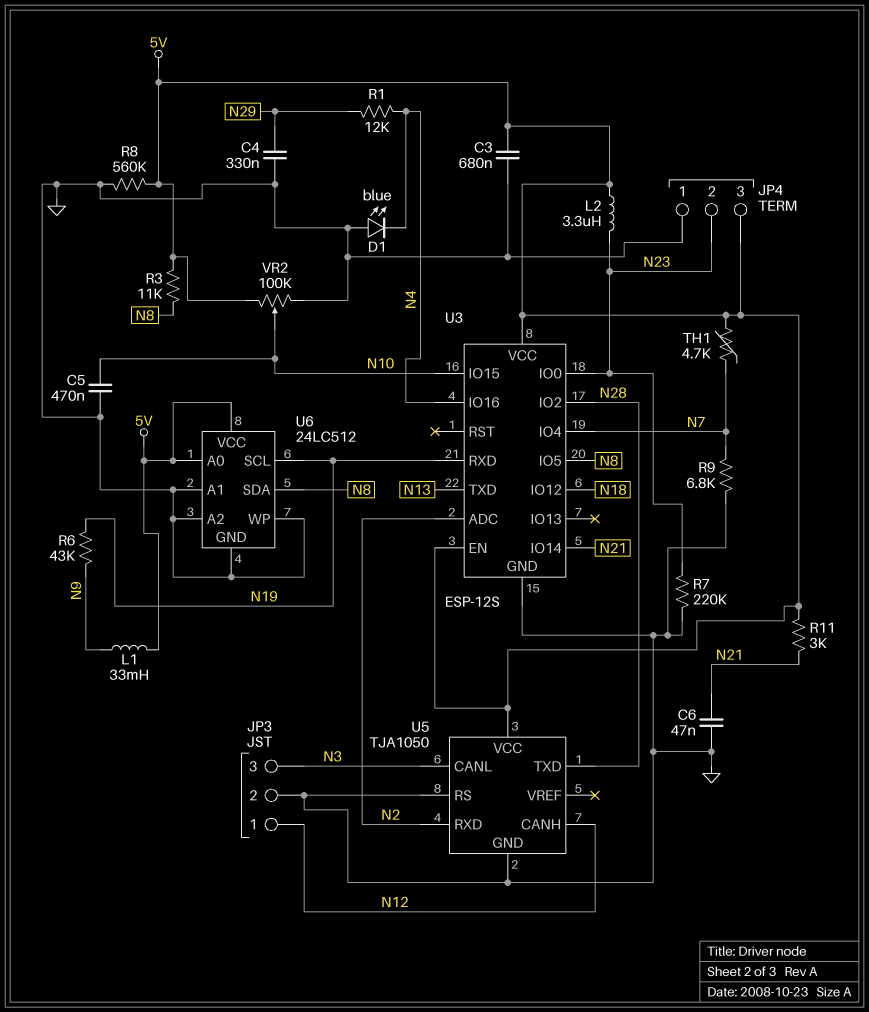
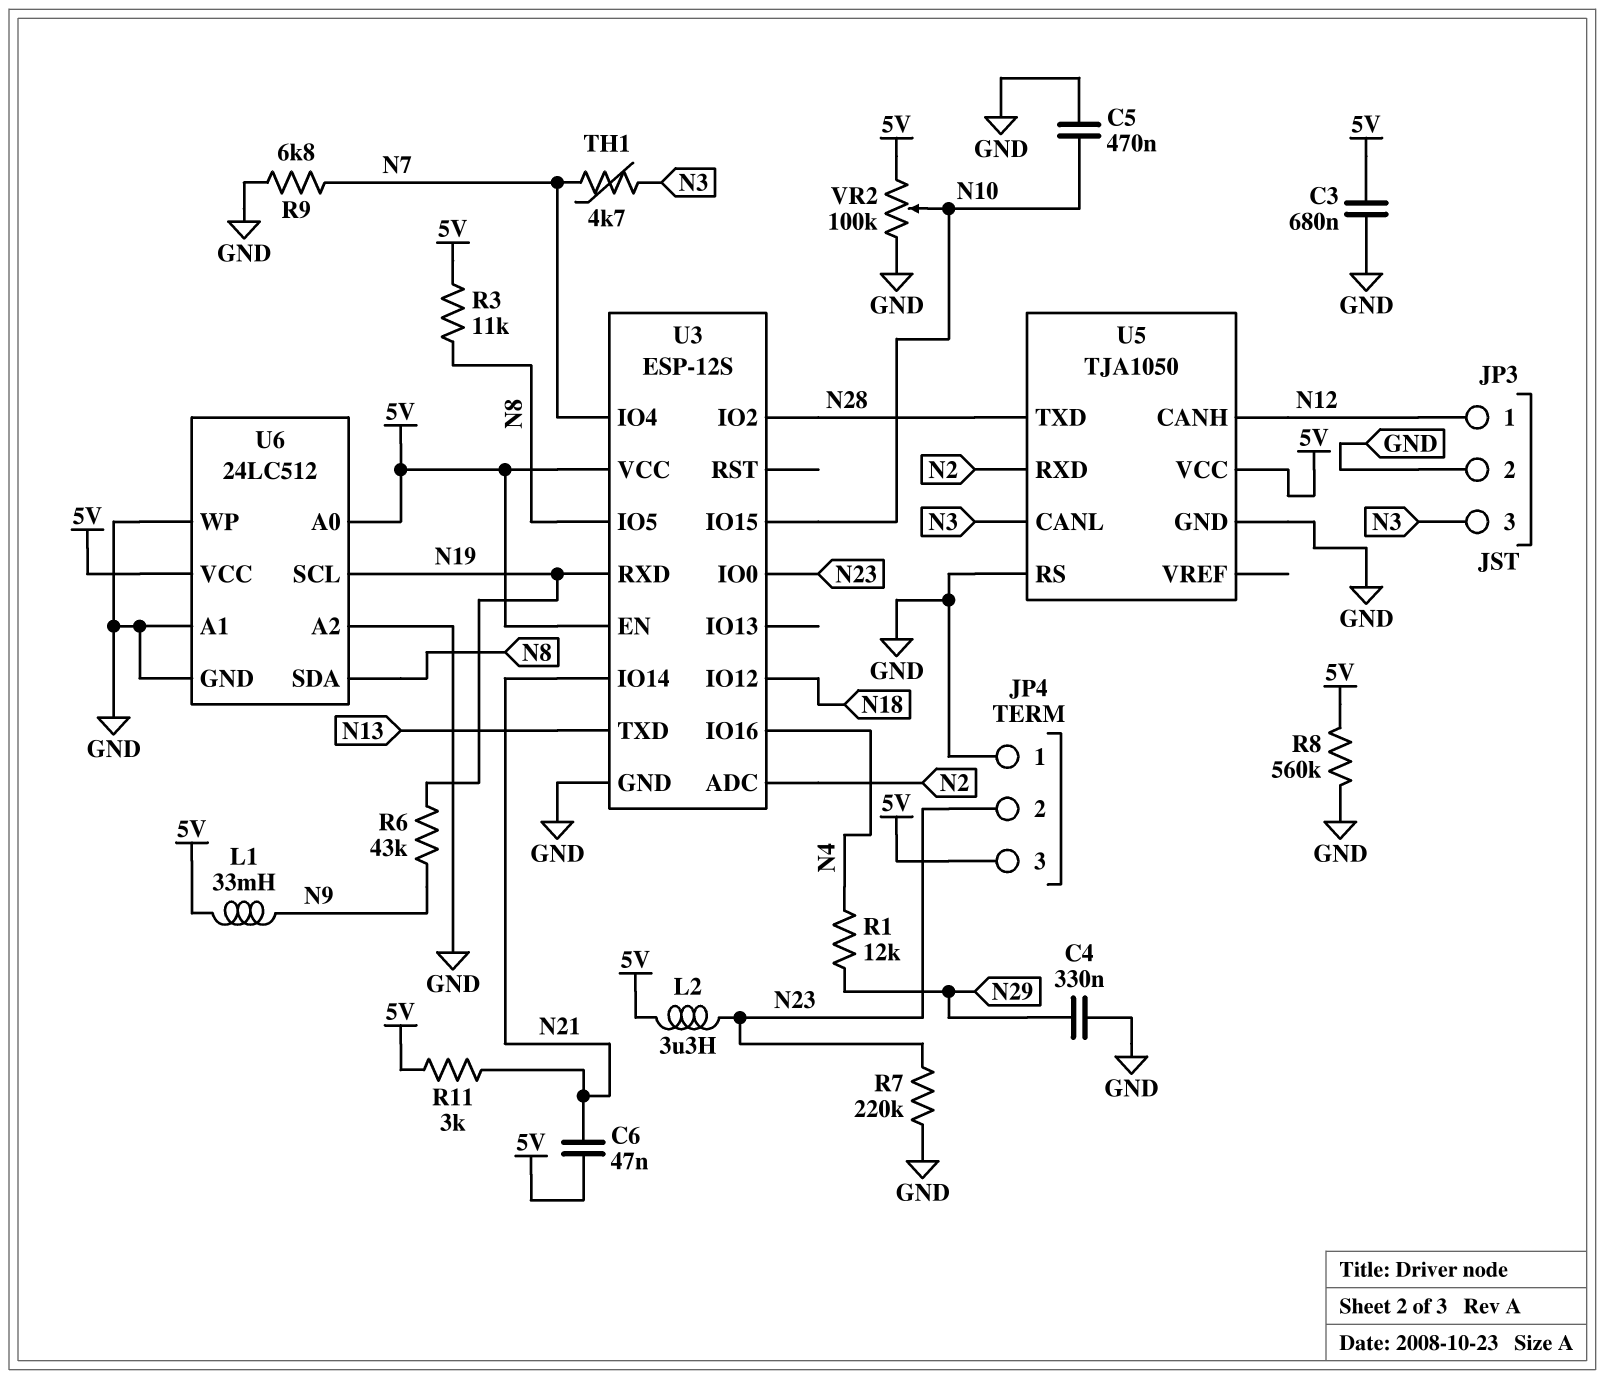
C6: 47nF (GND, N21) -> 47nF (5V, N21)
D1: LED blue (A GND, K N4) -> none
TH1: 4.7k (5V, N7) -> 4.7k (N3, N7)

